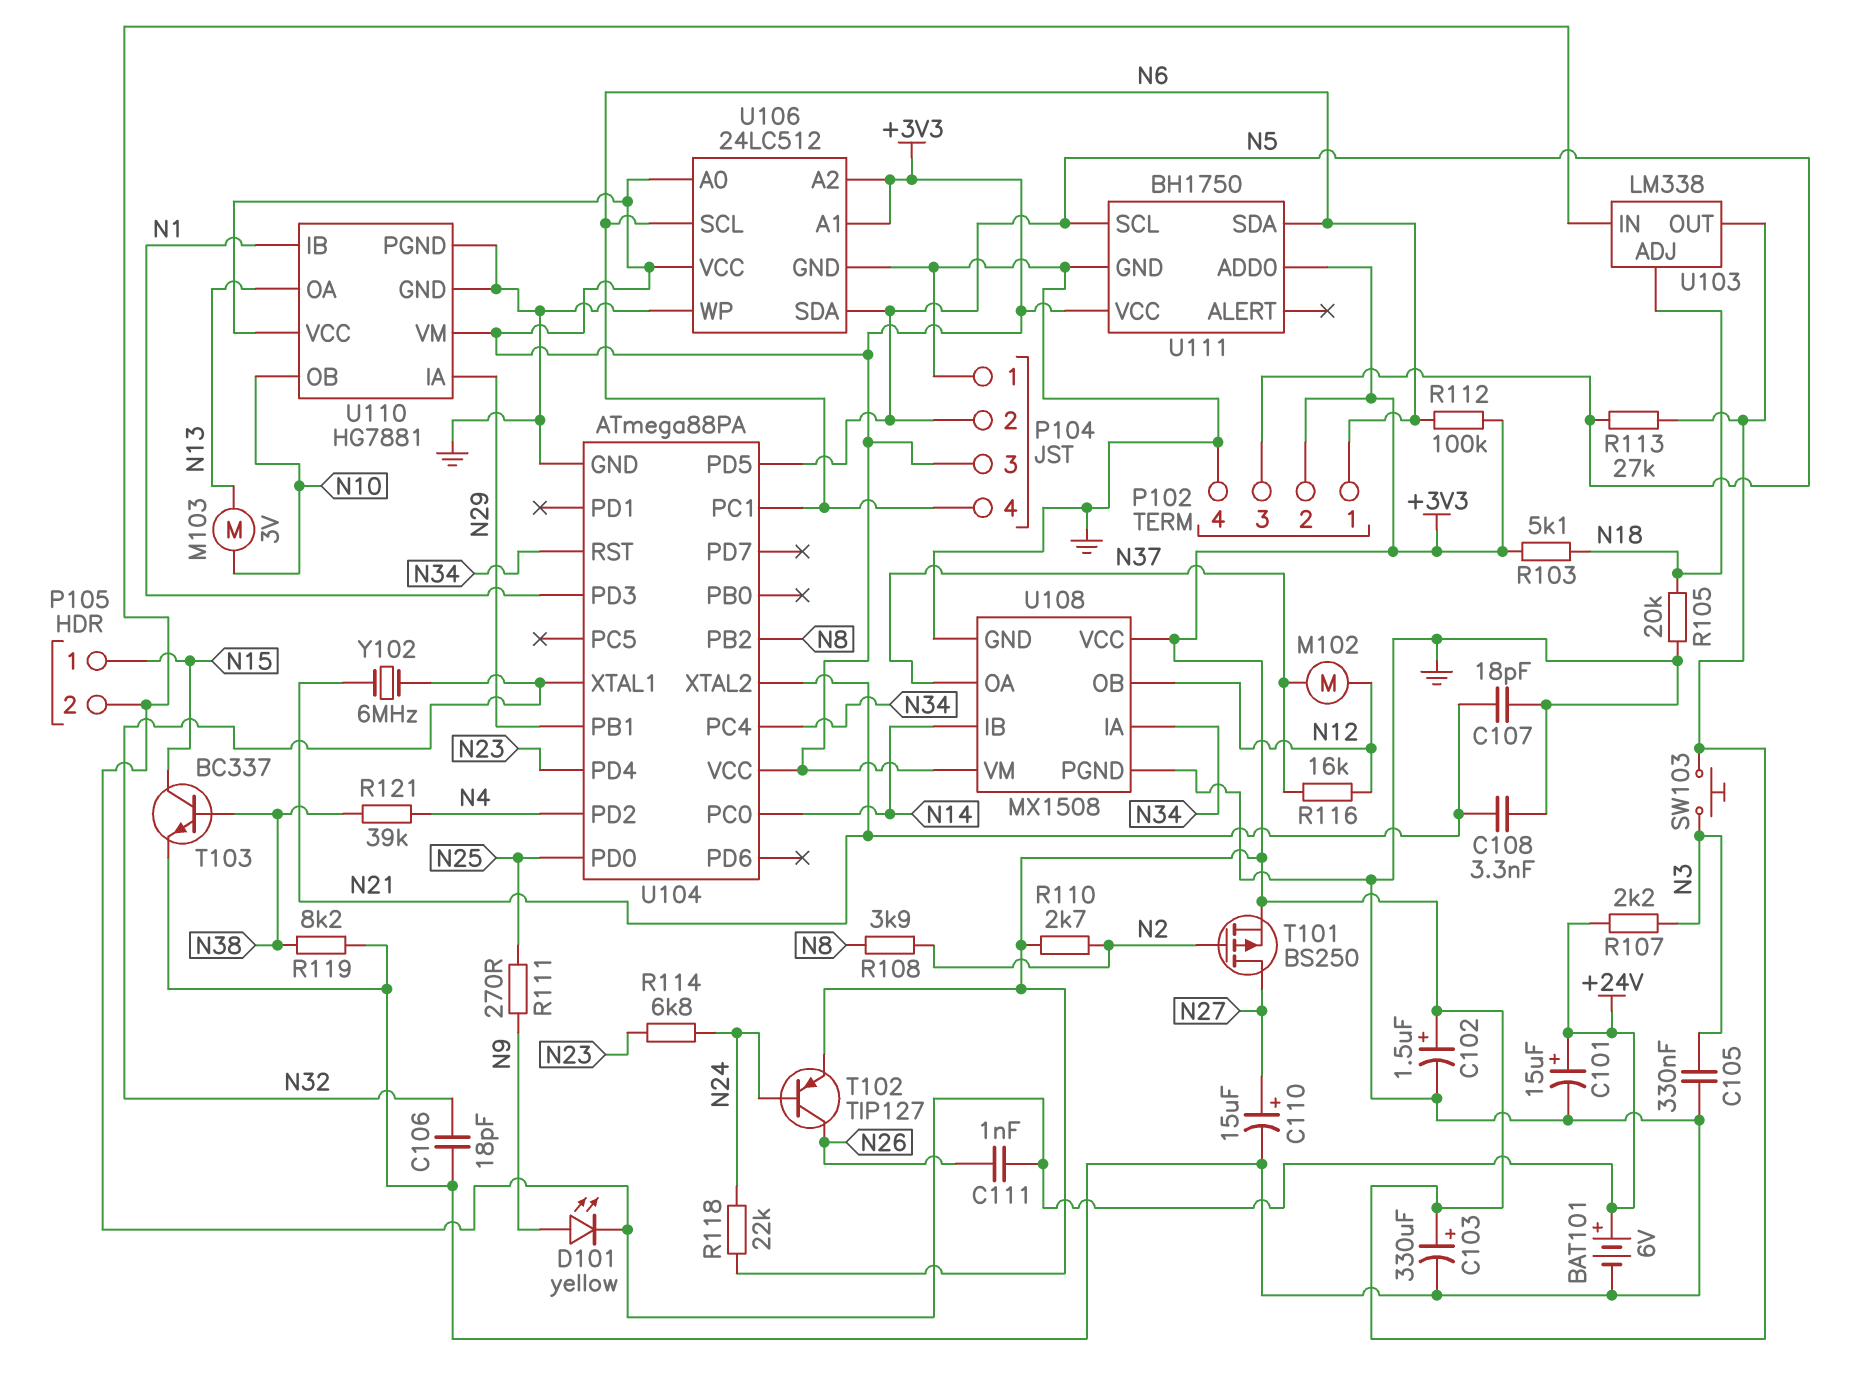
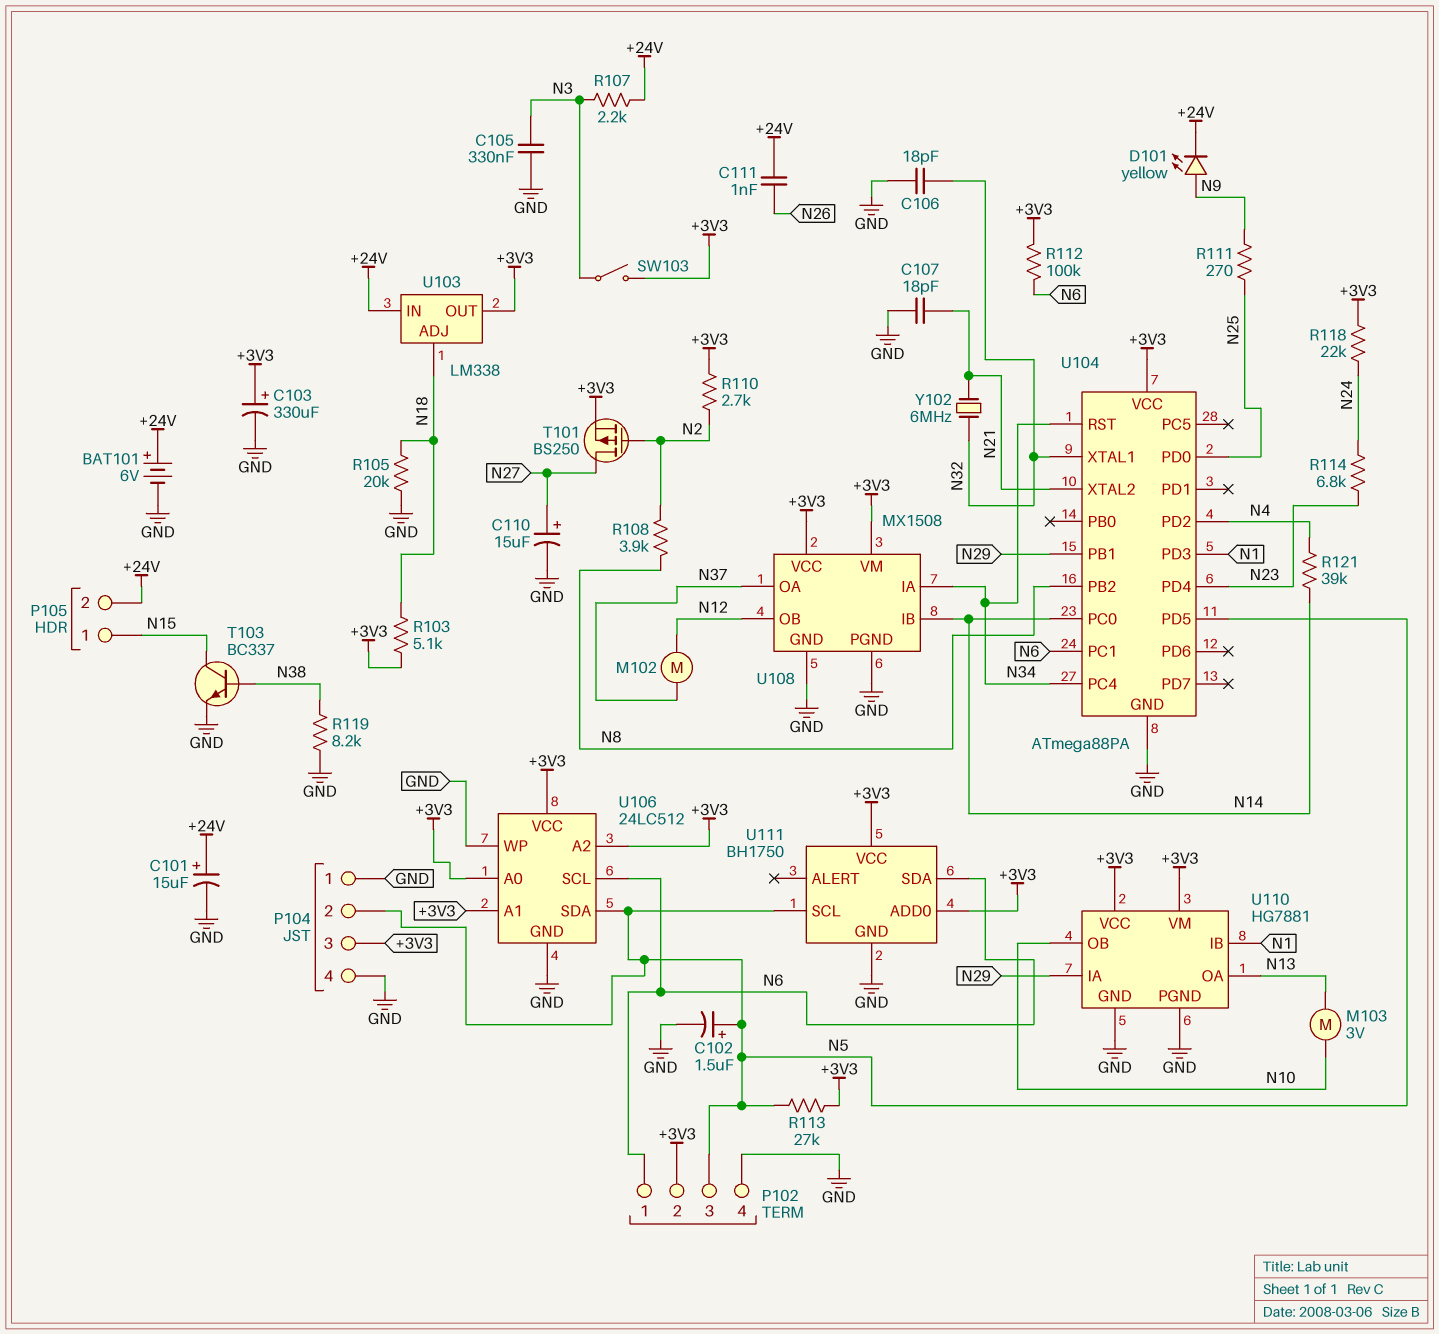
C102: 1.5uF (plus +3V3, minus GND) -> 1.5uF (plus N5, minus GND)
C108: 3.3nF (GND, N21) -> none
P104 pin 4: N6 -> GND
R116: 16k (N12, N37) -> none
R121: 39k (N4, N38) -> 39k (N4, N14)
SW103: button (+3V3, N3) -> switch (+3V3, N3)
T102: PNP TIP127 (B N24, C N26, E +3V3) -> none

